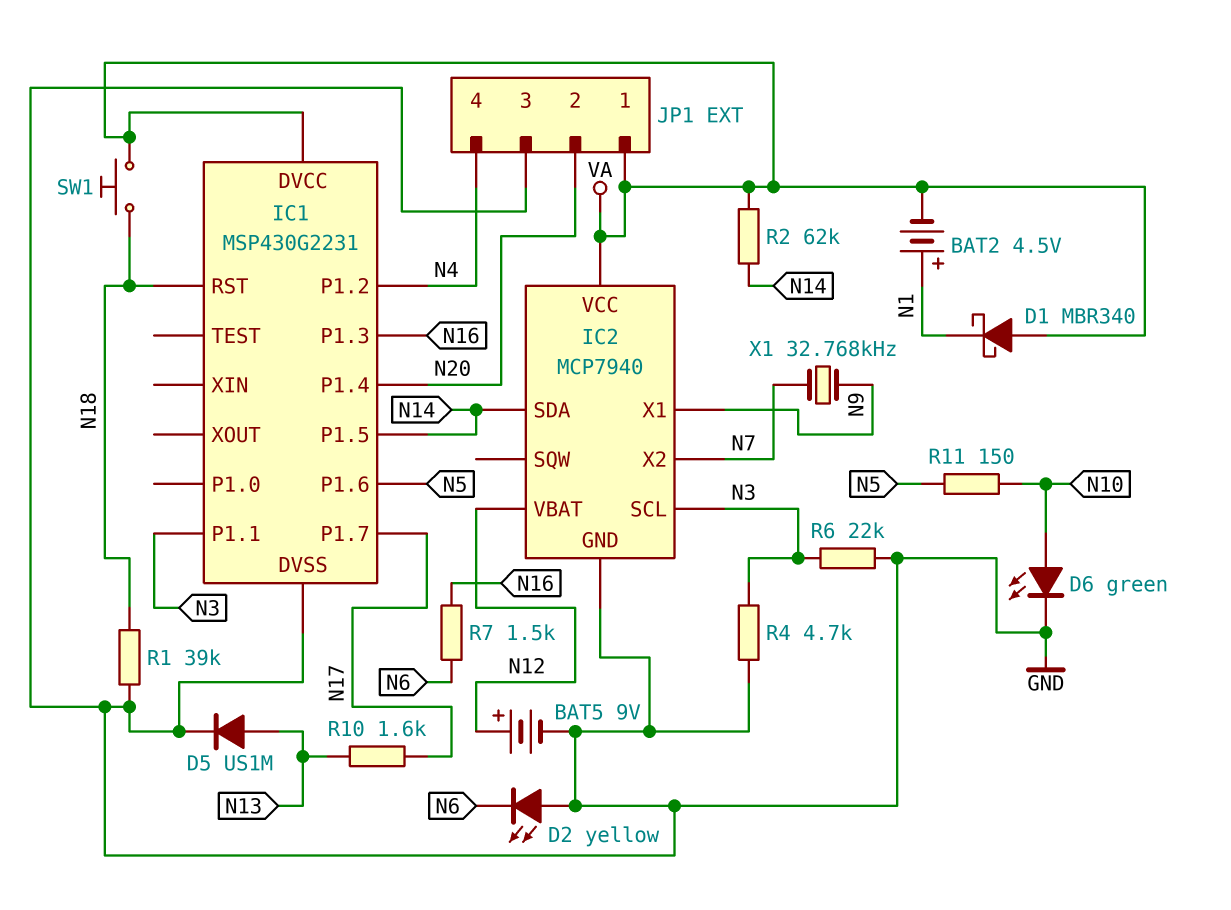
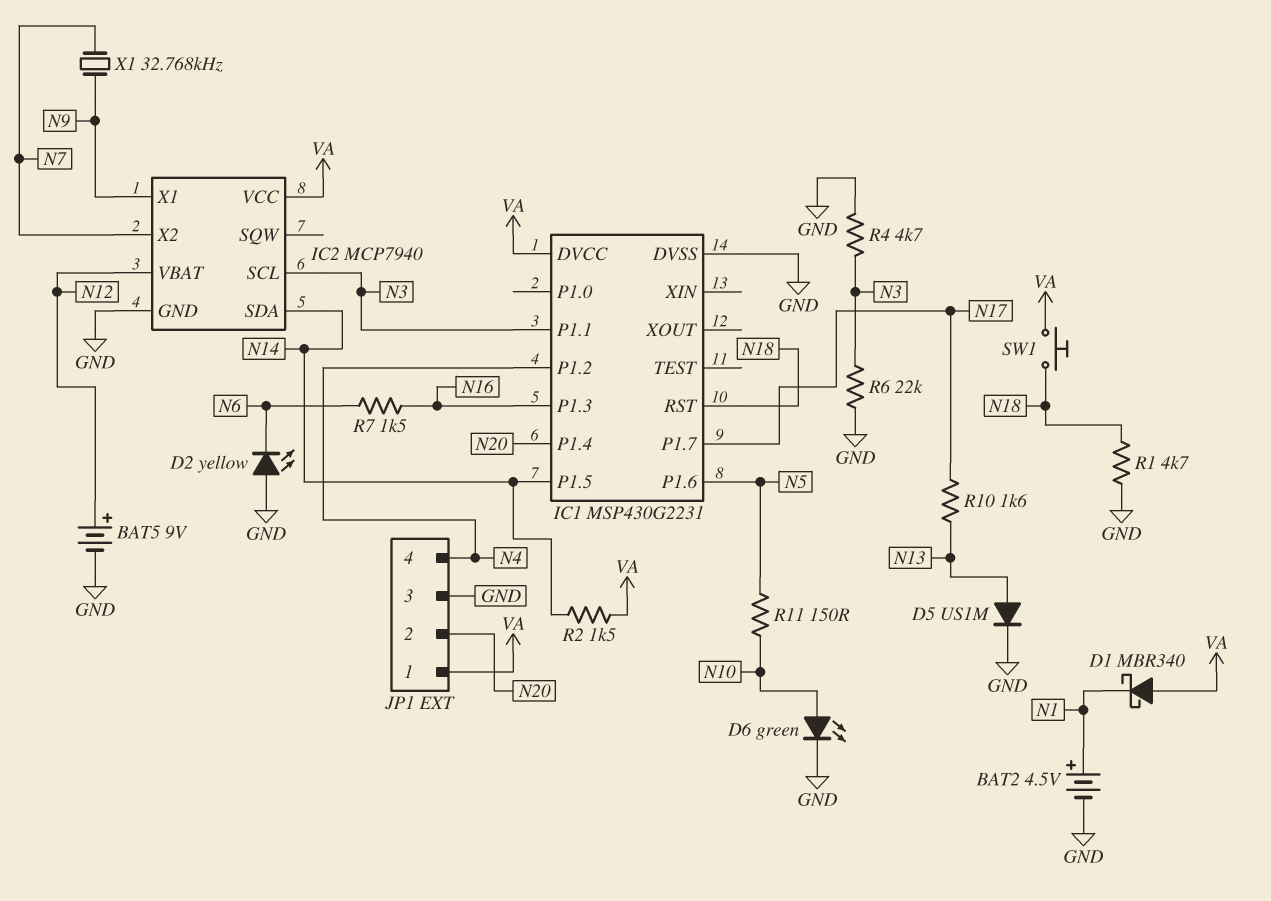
BAT2: 4.5V (plus N1, minus VA) -> 4.5V (plus N1, minus GND)
R1: 39k (GND, N18) -> 4.7k (GND, N18)
R2: 62k (N14, VA) -> 1.5k (N14, VA)

